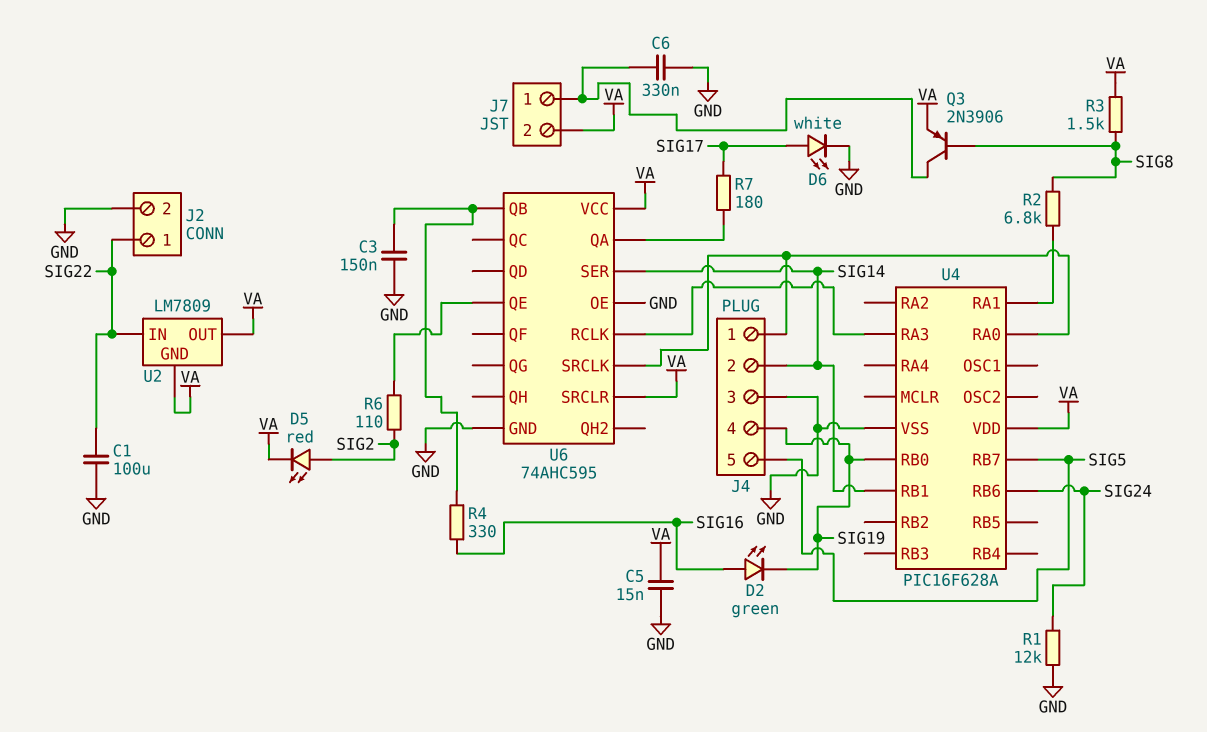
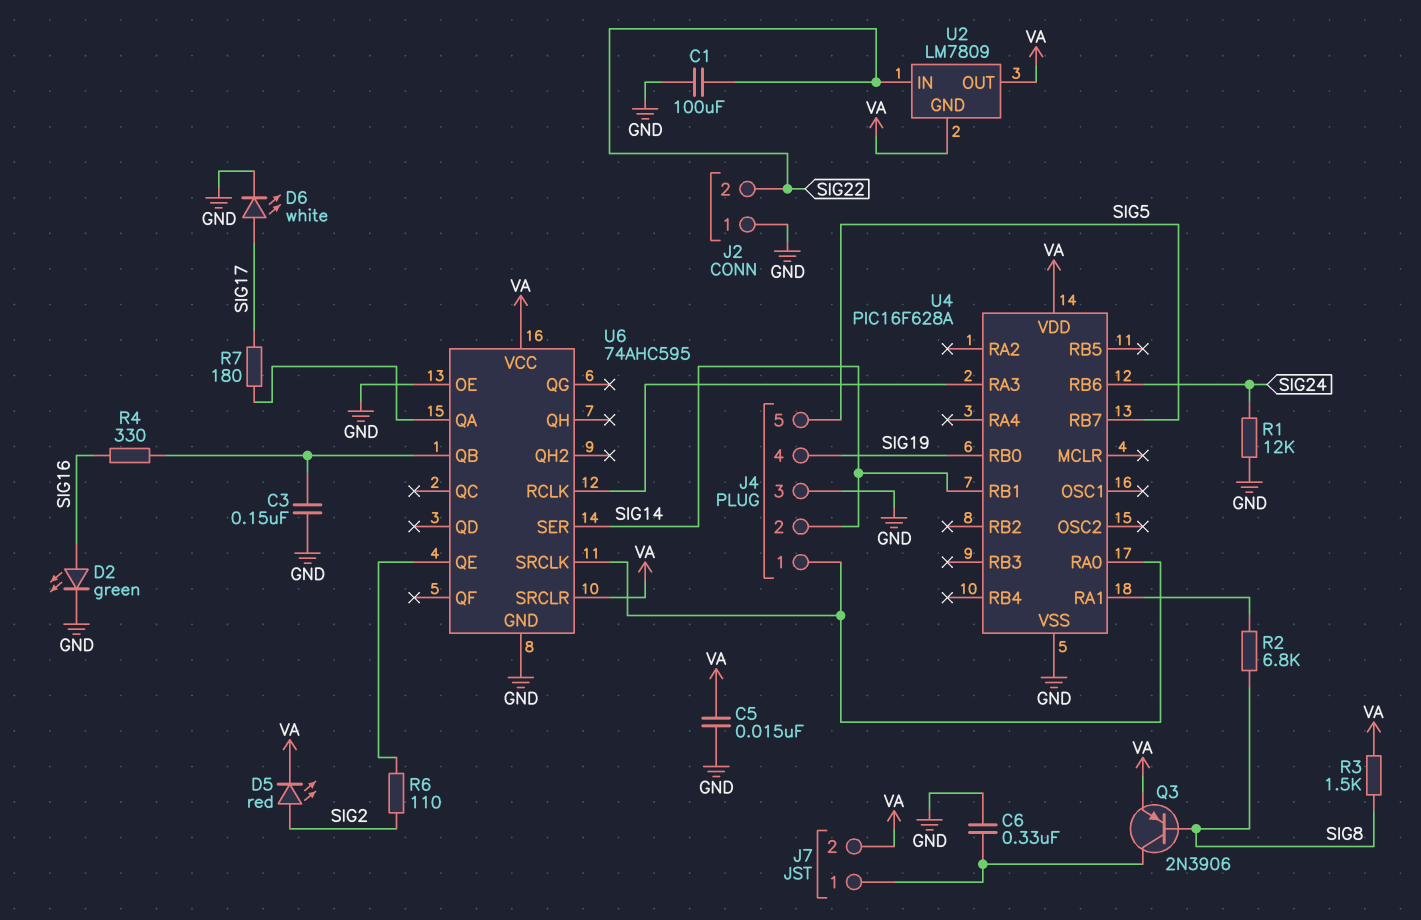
D2: LED green (A SIG16, K SIG19) -> LED green (A SIG16, K GND)
J2 pin 1: SIG22 -> GND
J2 pin 2: GND -> SIG22

